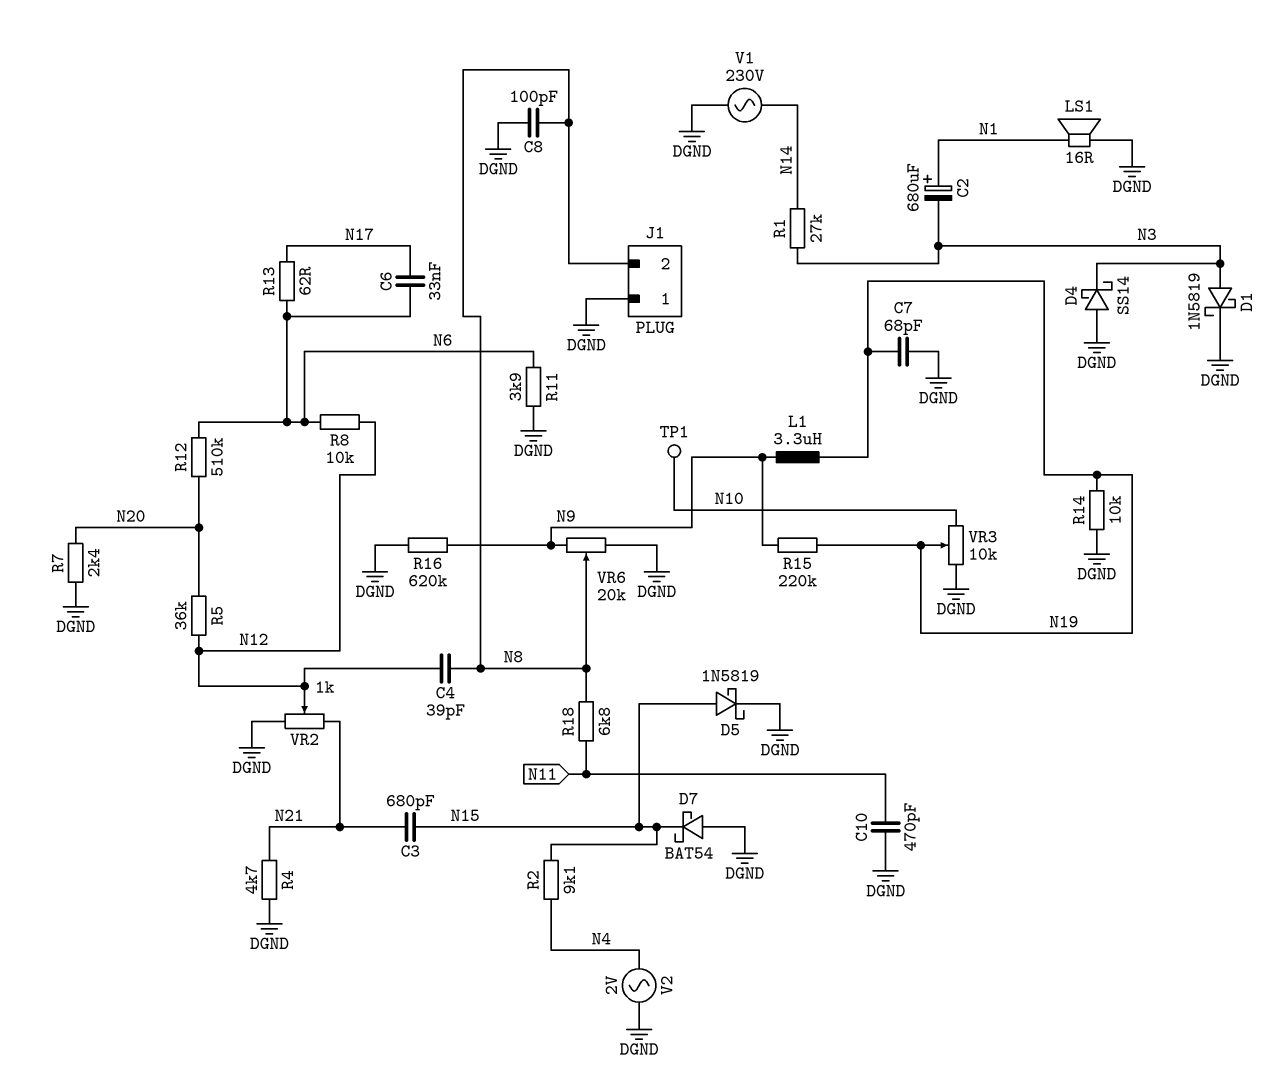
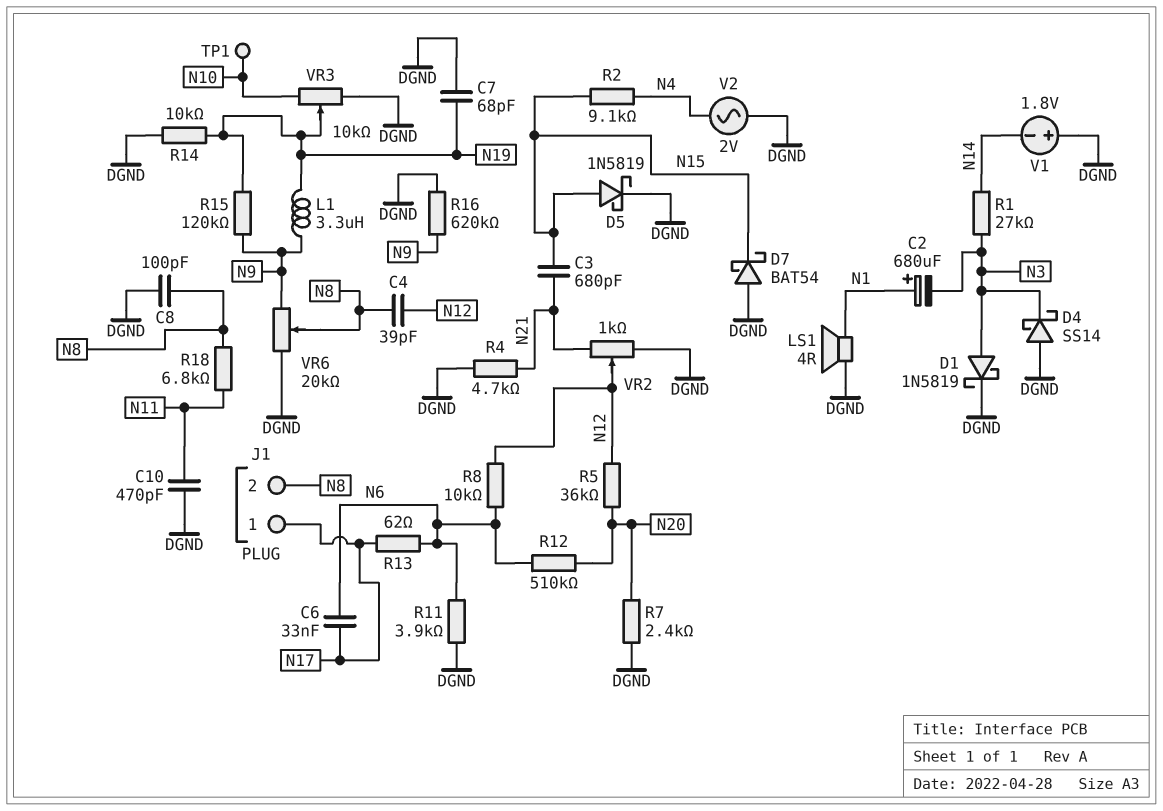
J1 pin 1: DGND -> N17
LS1: speaker 16R (DGND, N1) -> speaker 4R (DGND, N1)
R15: 220k (N9, N19) -> 120k (N9, N19)
V1: AC 230V (DGND, N14) -> 1.8V (plus DGND, minus N14)

